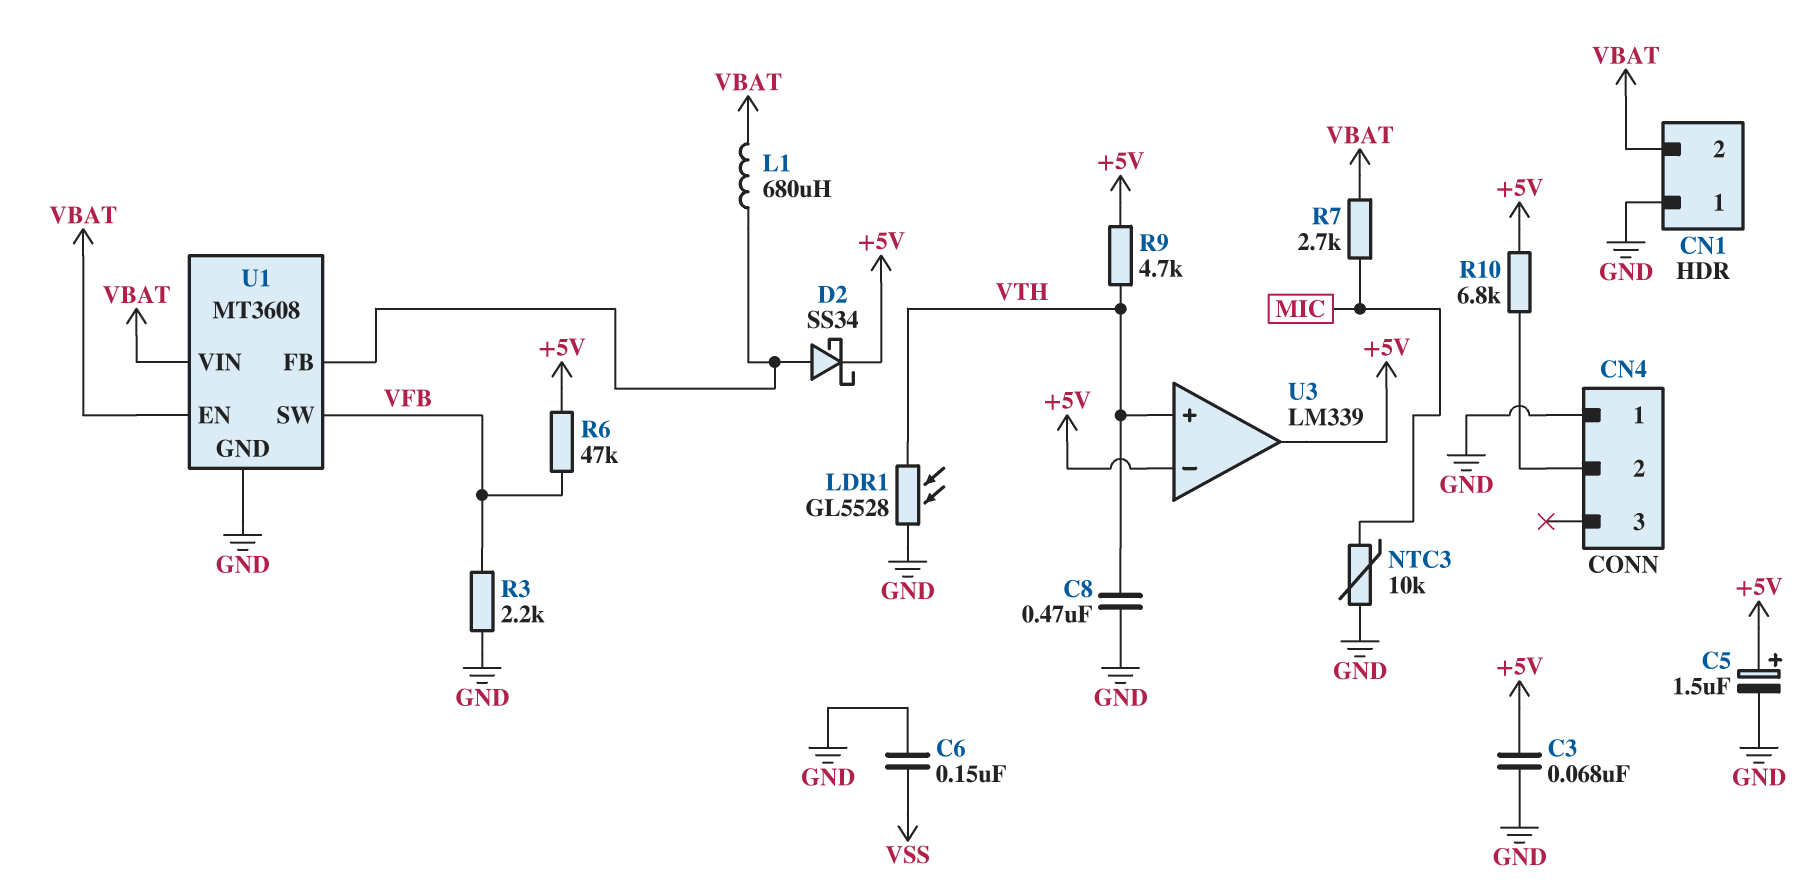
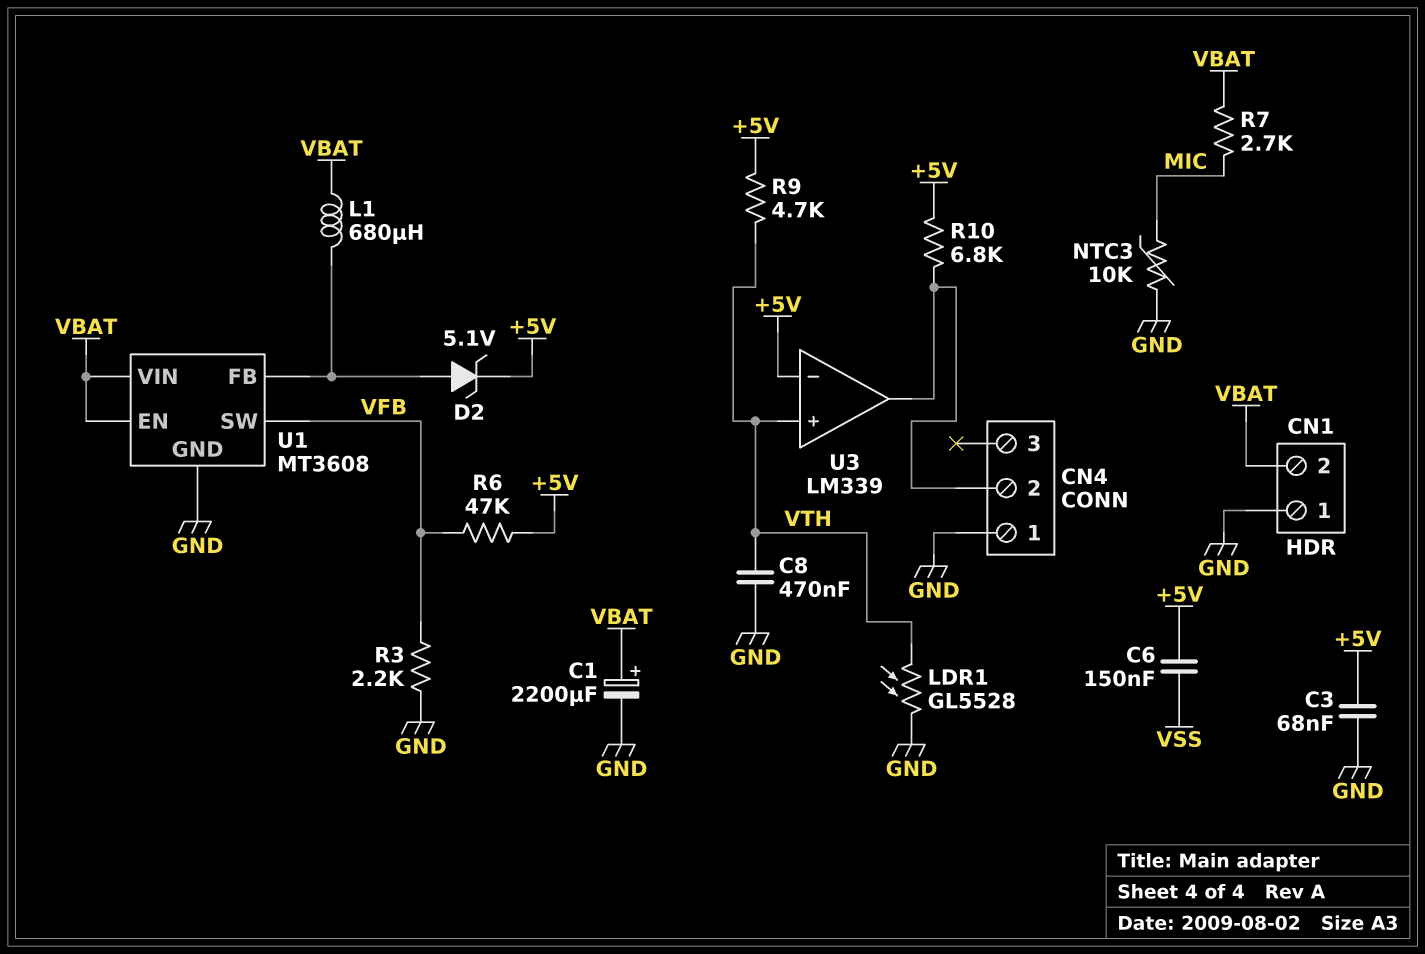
C1: none -> 2200uF (plus VBAT, minus GND)
C5: 1.5uF (plus +5V, minus GND) -> none
C6: 150nF (GND, VSS) -> 150nF (+5V, VSS)
D2: schottky SS34 (A U1/FB, K +5V) -> zener 5.1V (A U1/FB, K +5V)
U3 pin out: +5V -> CN4/2

